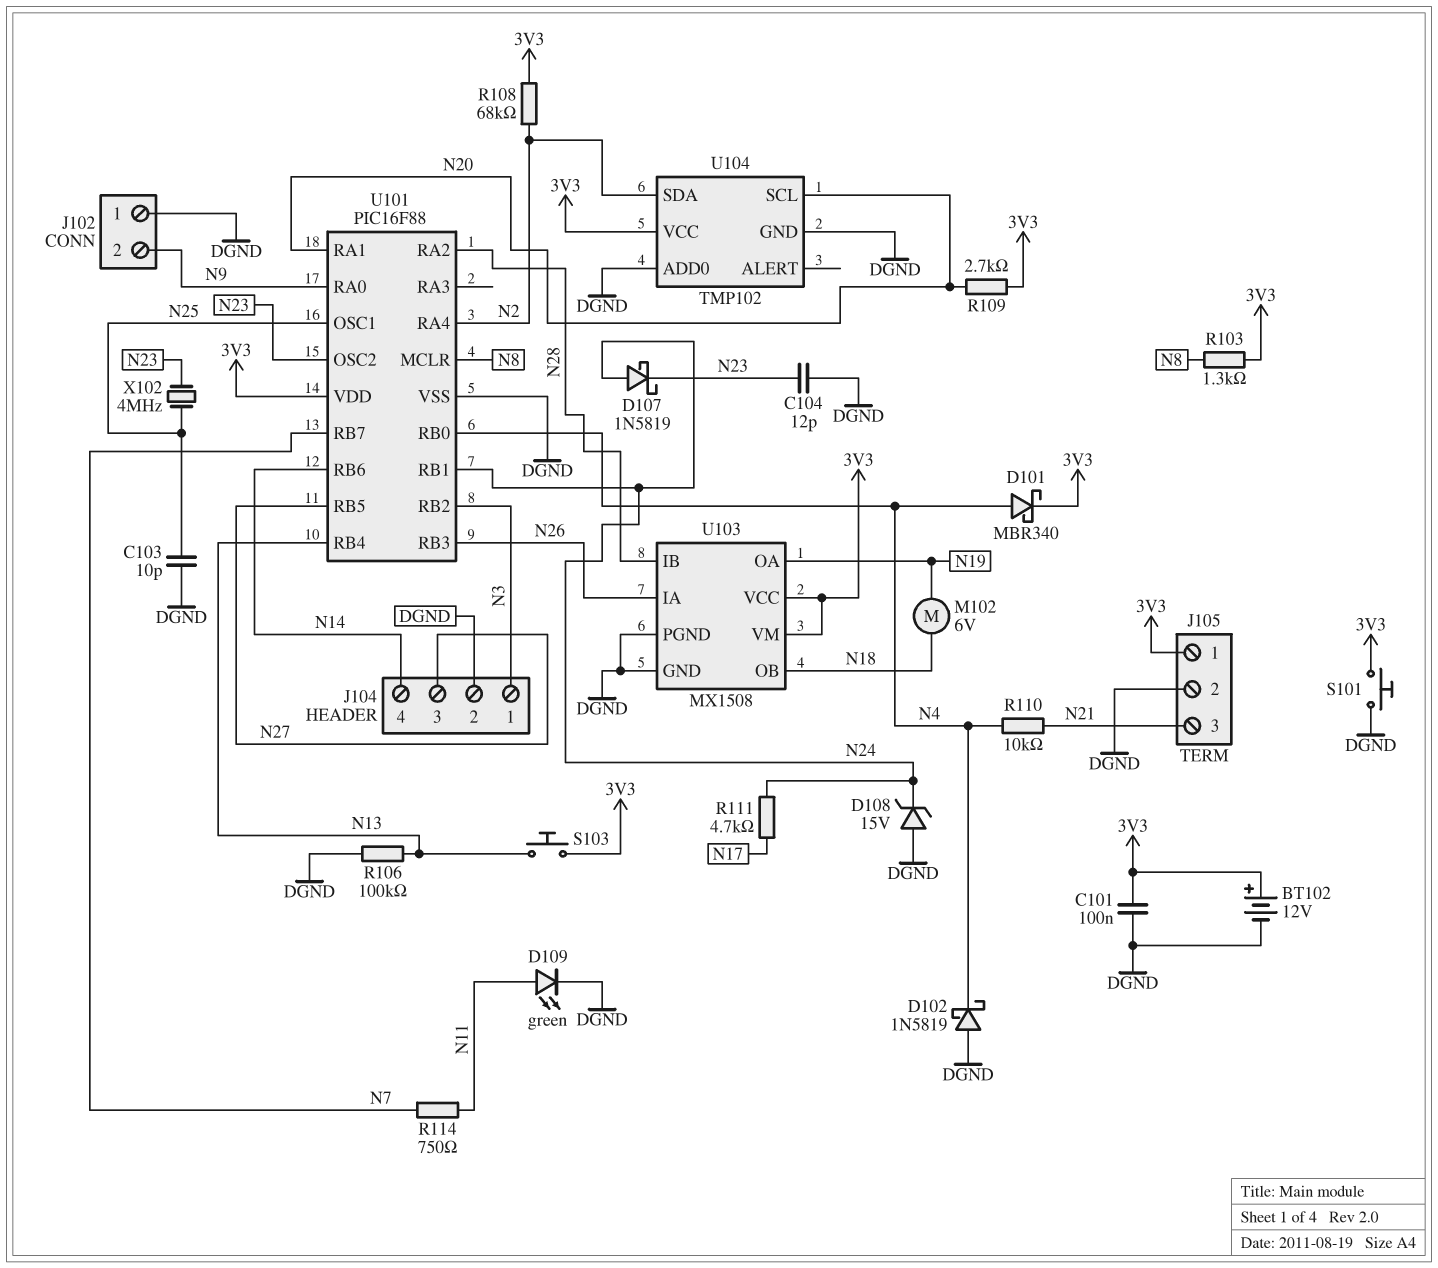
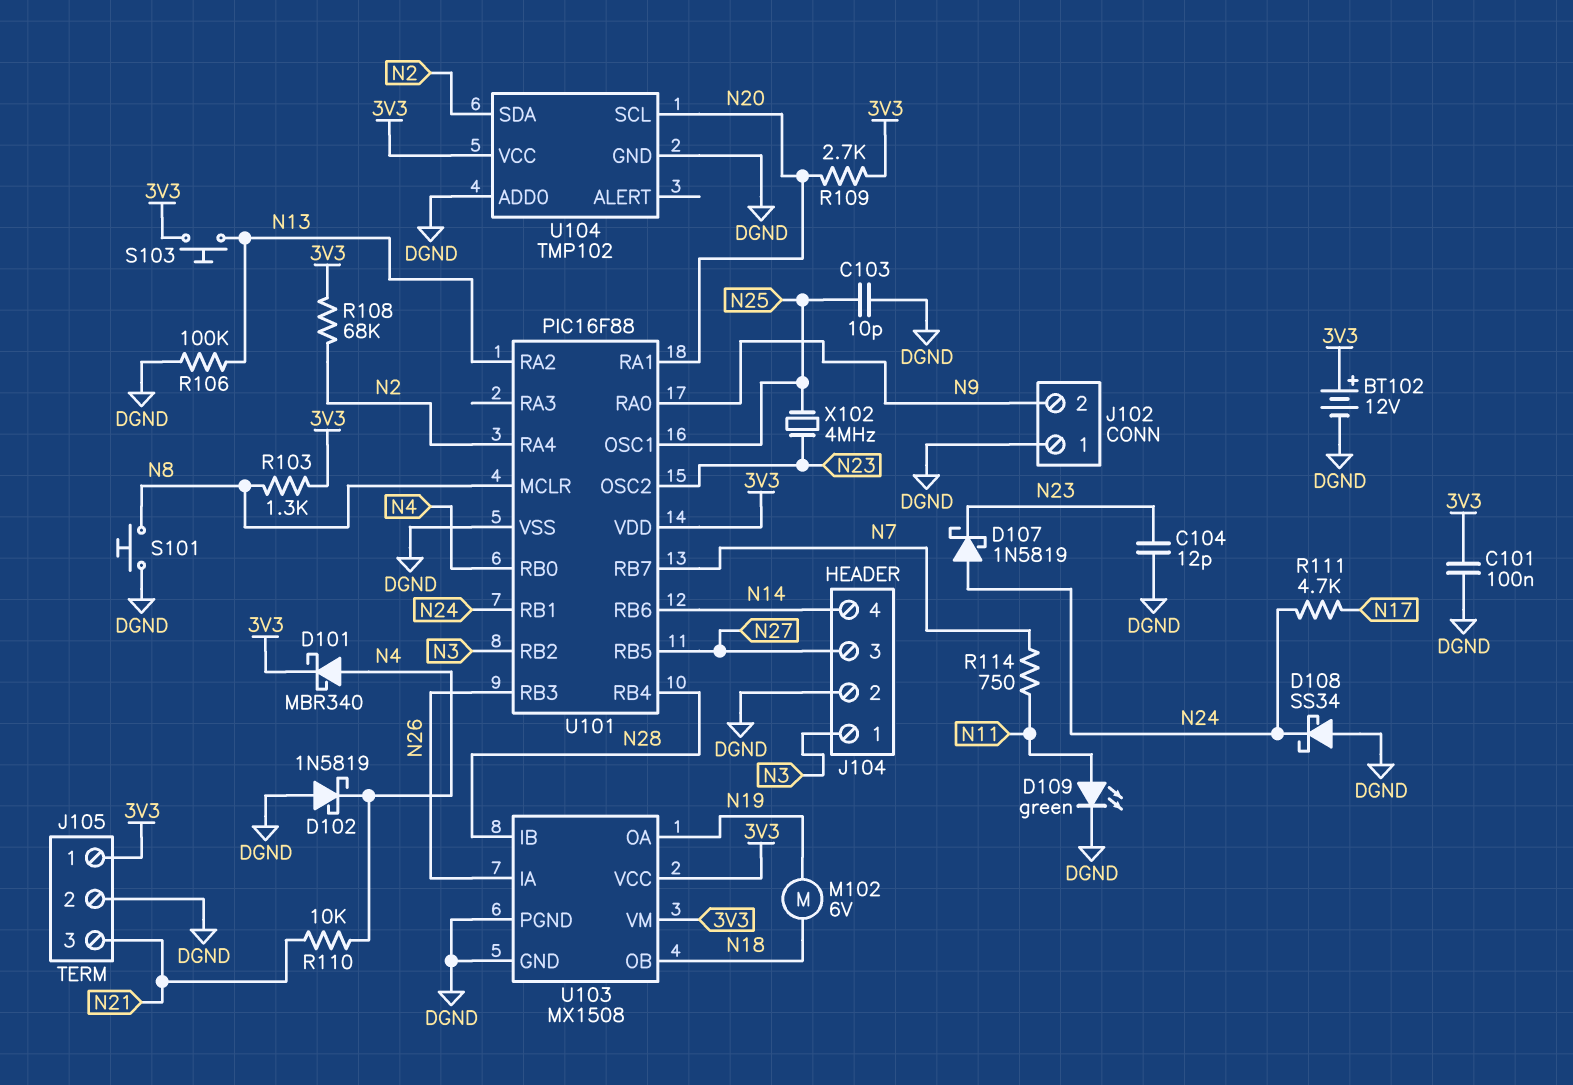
D108: zener 15V (A DGND, K N24) -> schottky SS34 (A DGND, K N24)
S101: button (3V3, DGND) -> button (DGND, N8)
U101 pin RA2: N28 -> N13
U101 pin RB4: N13 -> N28

